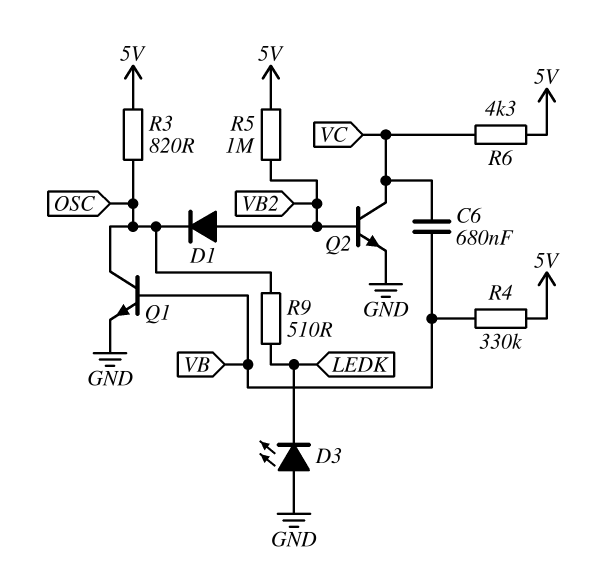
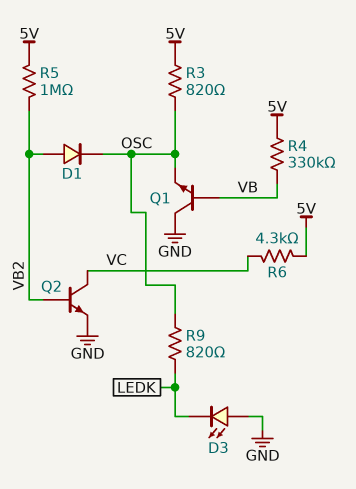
C6: 680nF (VB, VC) -> none
Q1: NPN (B VB, C OSC, E GND) -> NPN (B VB, C GND, E OSC)
R9: 510 (LEDK, OSC) -> 820 (LEDK, OSC)

